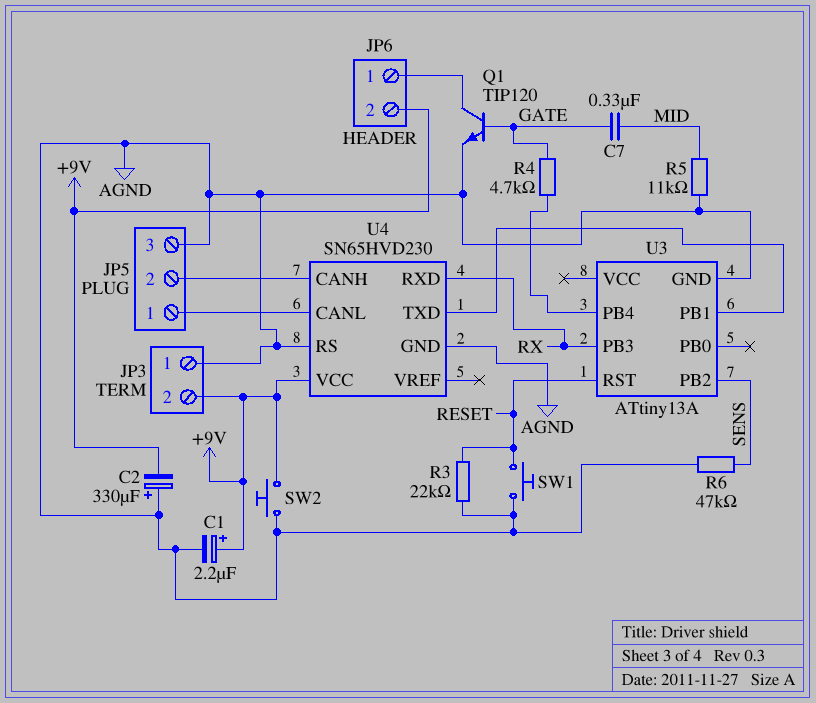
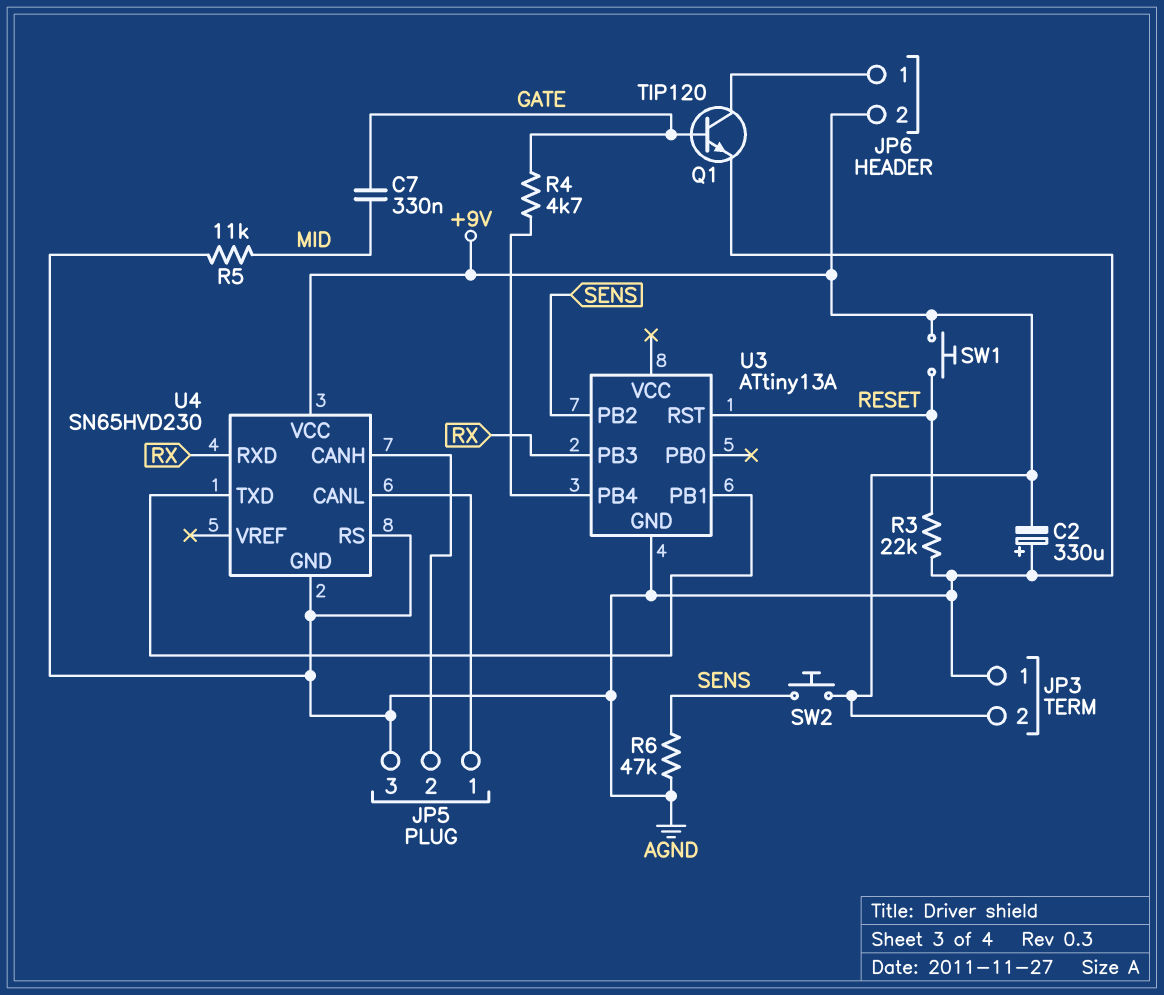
C1: 2.2uF (plus +9V, minus AGND) -> none
SW1: button (AGND, RESET) -> button (+9V, RESET)
SW2: button (+9V, AGND) -> button (+9V, SENS)

